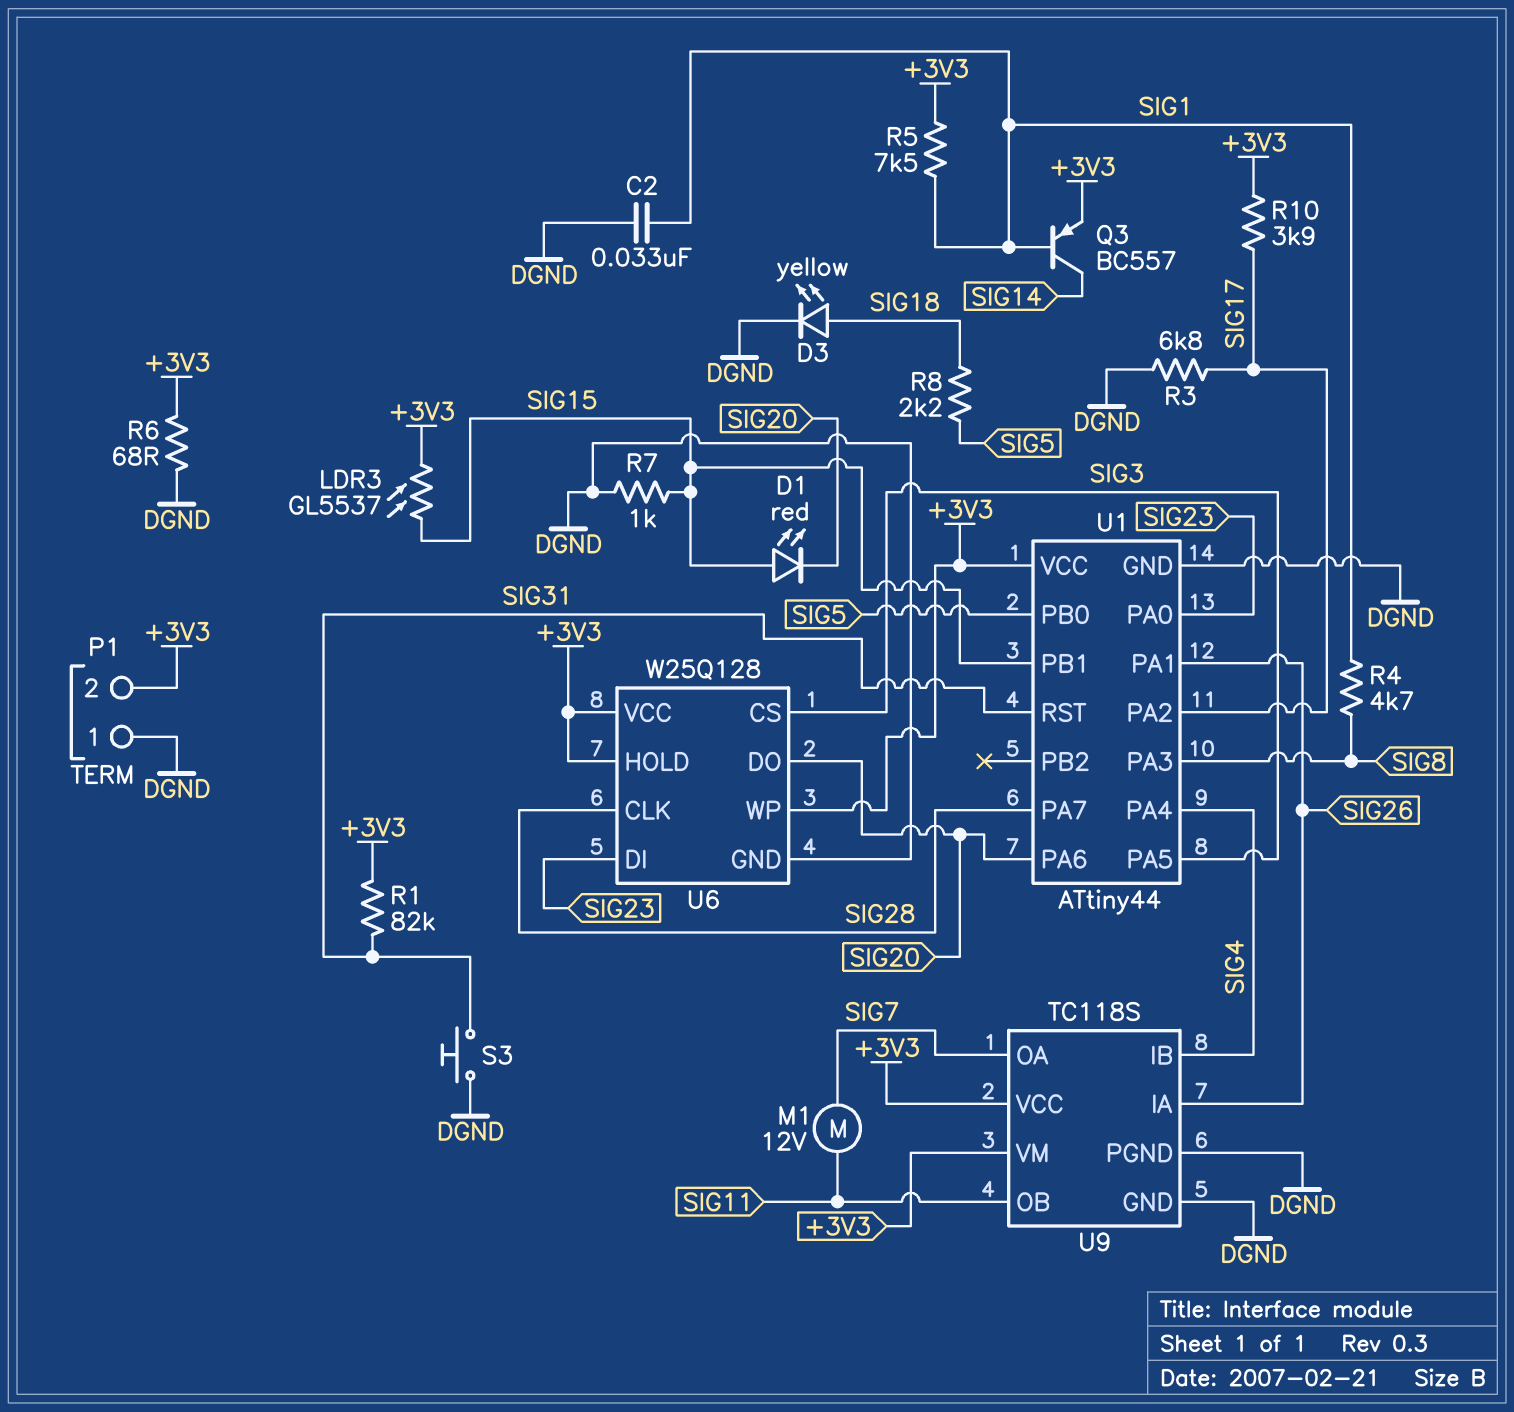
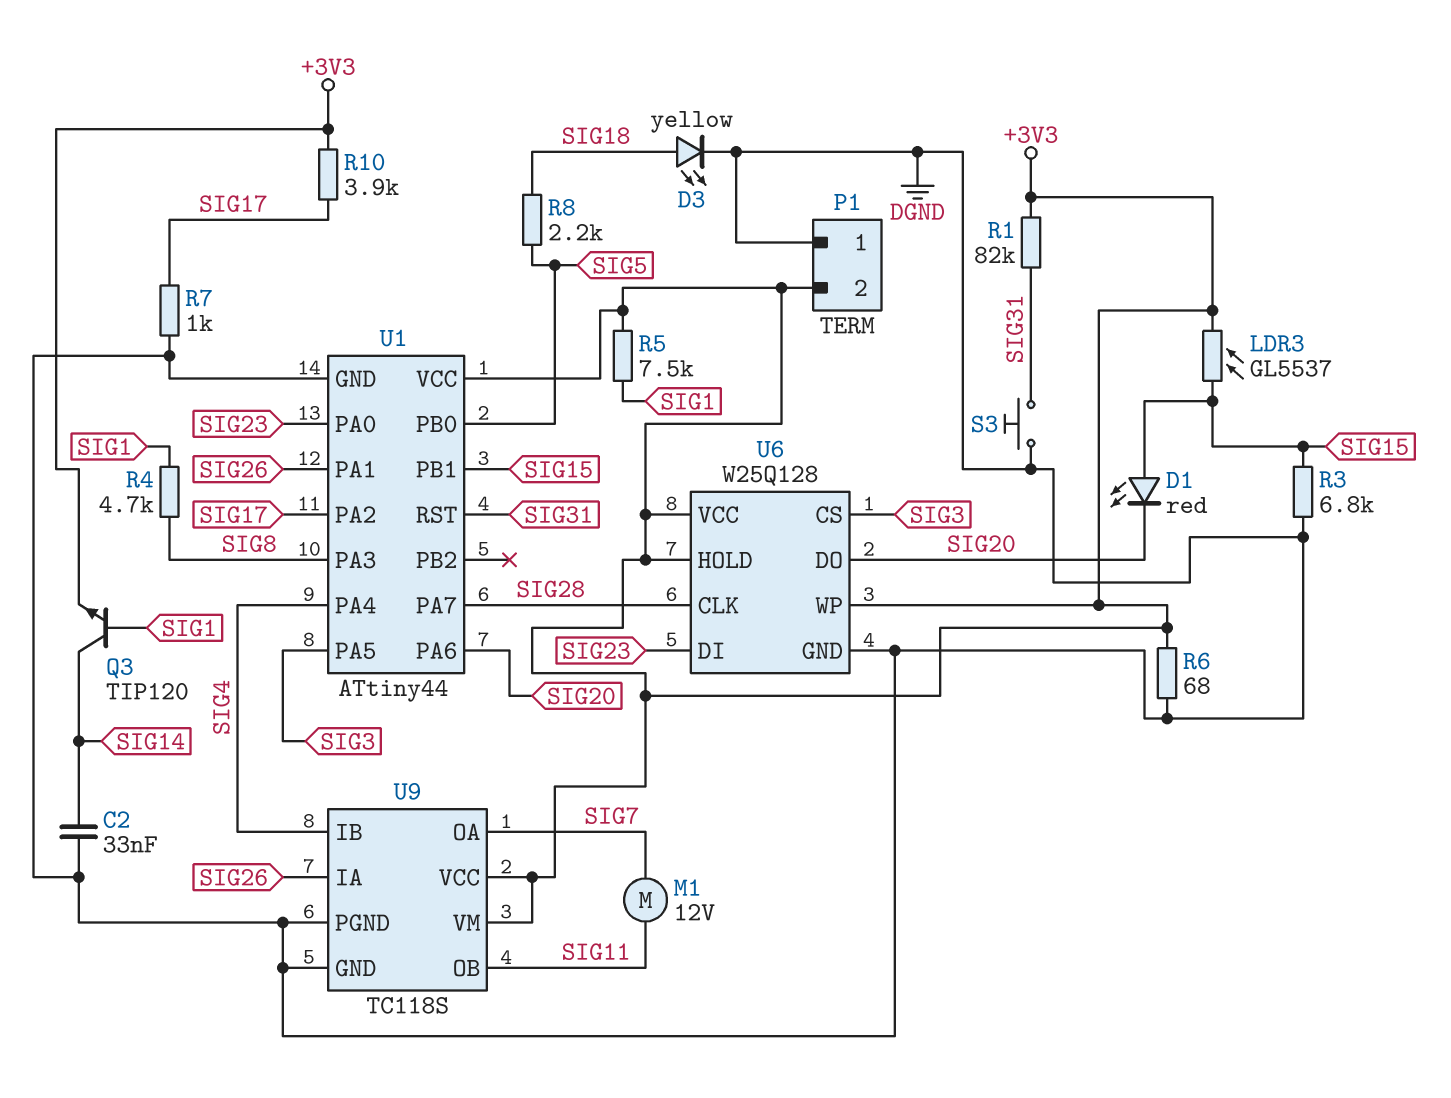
C2: 33nF (DGND, SIG1) -> 33nF (DGND, SIG14)
Q3: PNP BC557 (B SIG1, C SIG14, E +3V3) -> NPN TIP120 (B SIG1, C SIG14, E +3V3)
R3: 6.8k (DGND, SIG17) -> 6.8k (DGND, SIG15)
R7: 1k (DGND, SIG15) -> 1k (DGND, SIG17)

